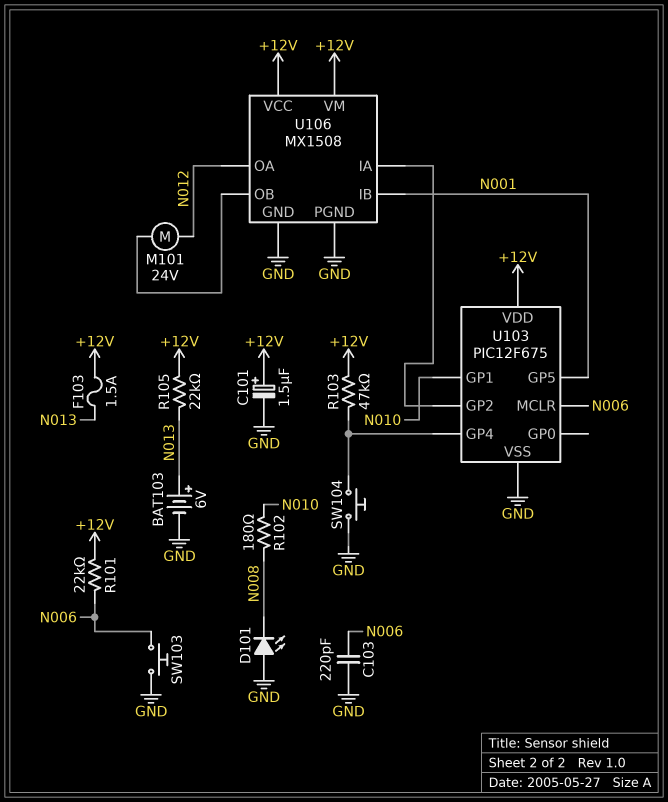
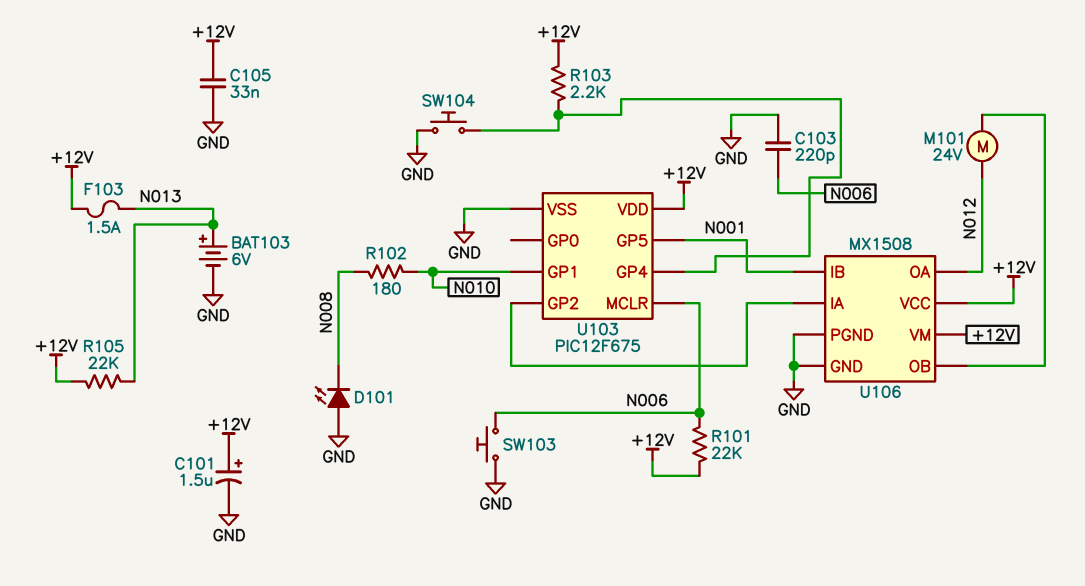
C105: none -> 33nF (+12V, GND)
R103: 47k (+12V, U103/GP4) -> 2.2k (+12V, U103/GP4)

